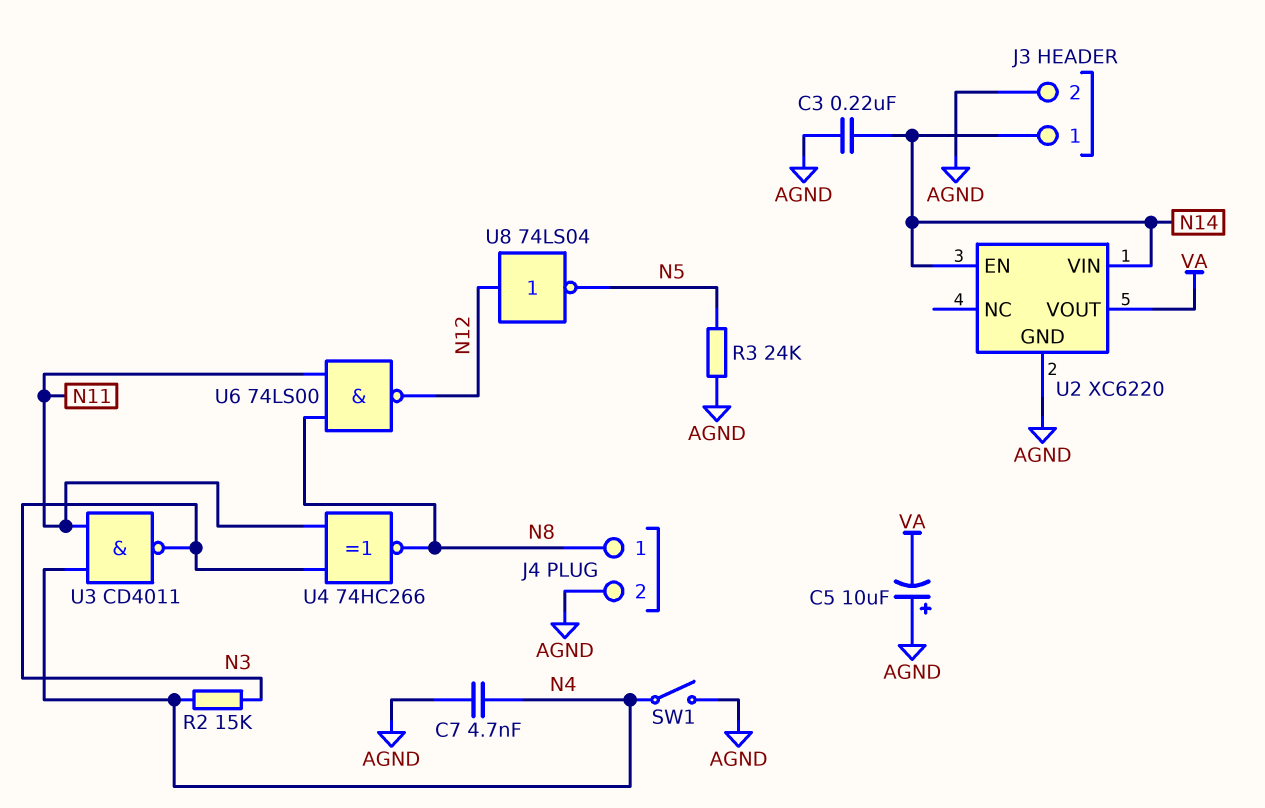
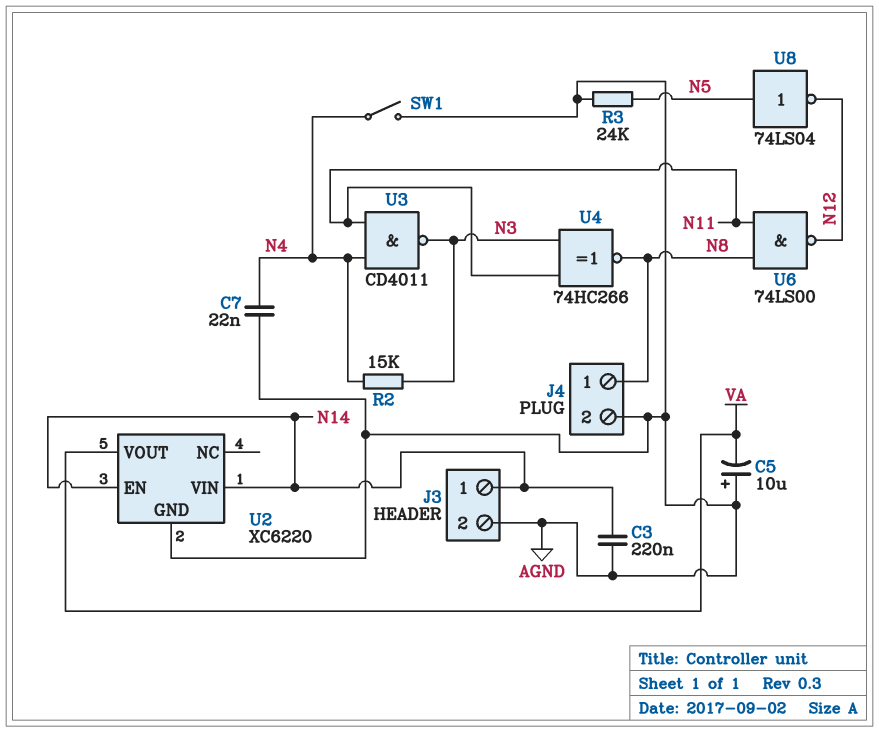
C7: 4.7nF (AGND, N4) -> 22nF (AGND, N4)
U8: NOT 74LS04 (in N12, out N5) -> NOT 74LS04 (in N5, out N12)

